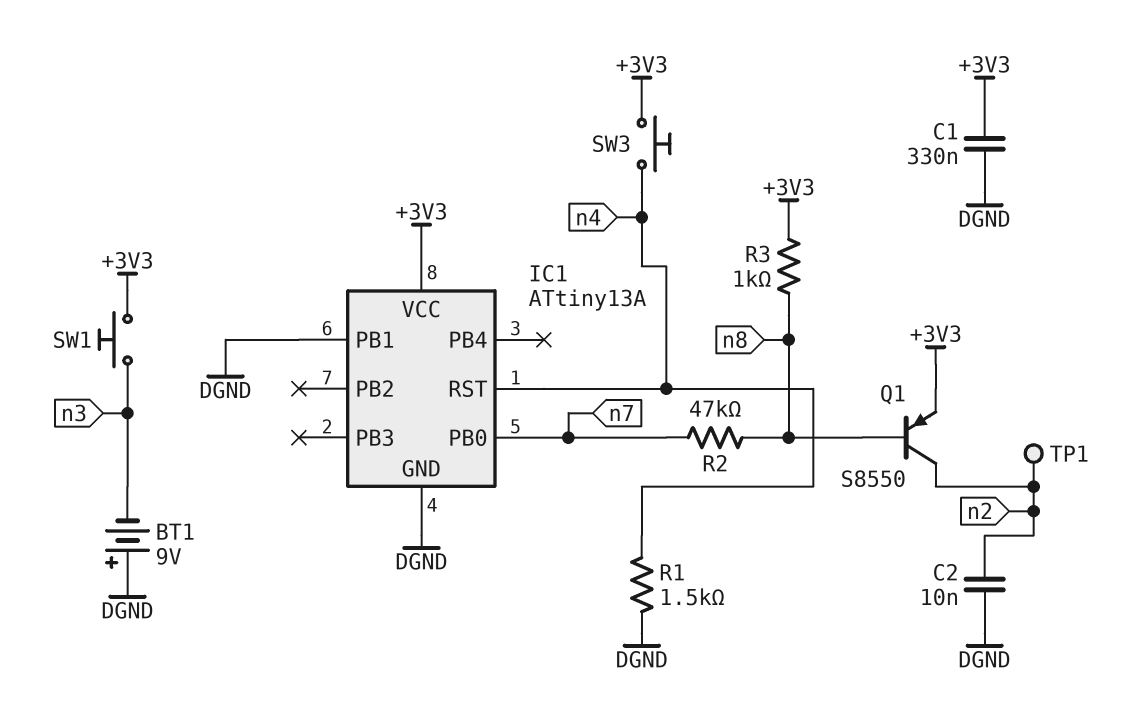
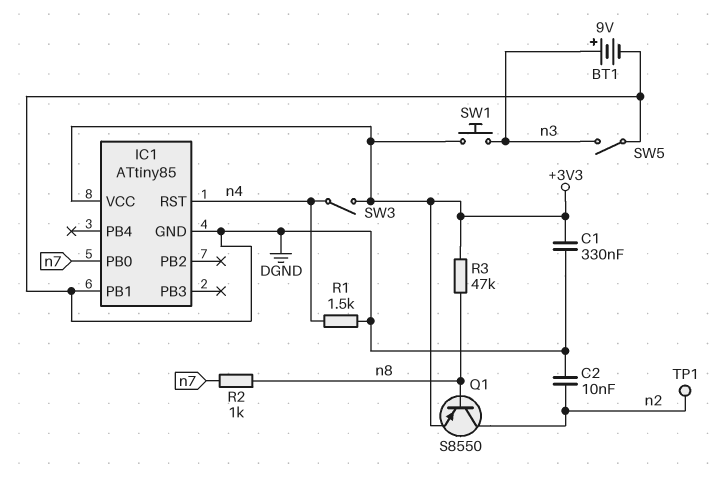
BT1: 9V (plus DGND, minus n3) -> 9V (plus n3, minus DGND)
IC1: ATtiny13A -> ATtiny85
R2: 47k (n7, n8) -> 1k (n7, n8)
R3: 1k (+3V3, n8) -> 47k (+3V3, n8)
SW3: button (+3V3, n4) -> switch (+3V3, n4)
SW5: none -> switch (DGND, n3)

